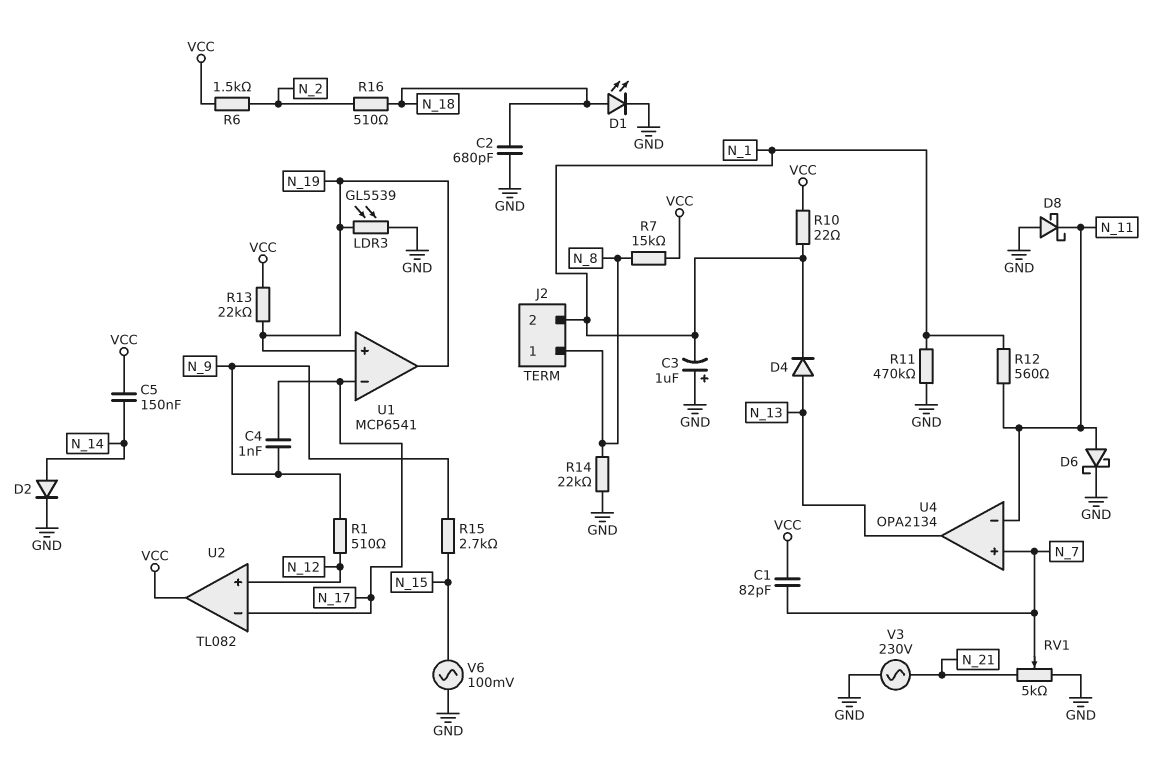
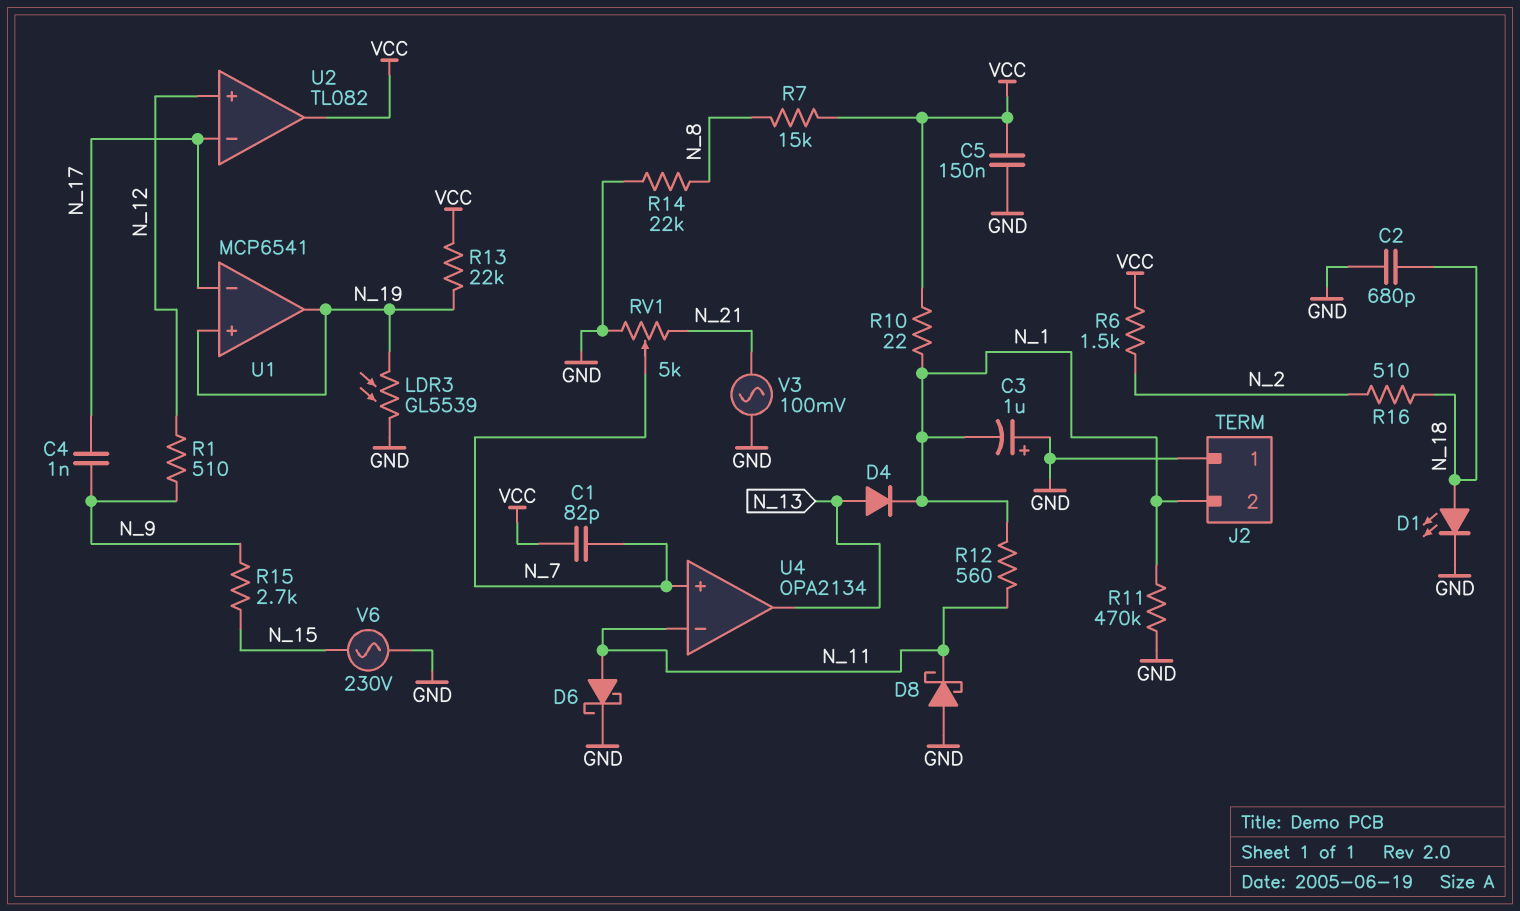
C5: 150nF (N_14, VCC) -> 150nF (GND, VCC)
D2: diode (A N_14, K GND) -> none
J2 pin 1: N_8 -> GND
V3: AC 230V (GND, N_21) -> AC 100mV (GND, N_21)
V6: AC 100mV (GND, N_15) -> AC 230V (GND, N_15)

